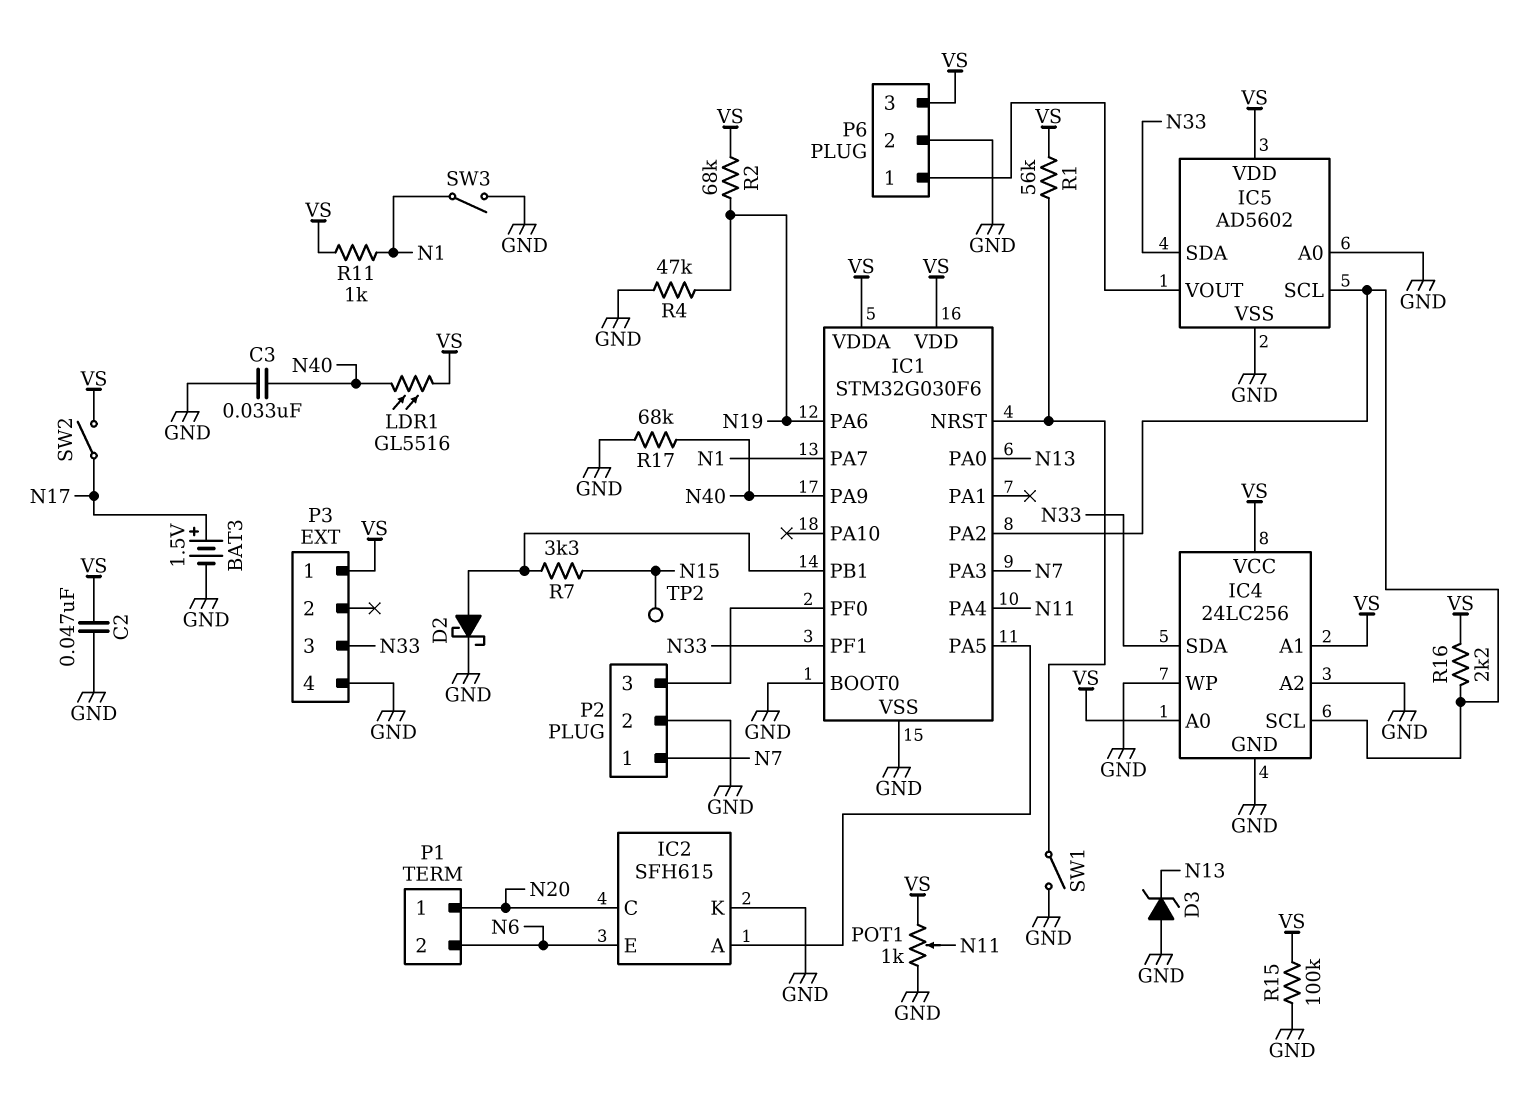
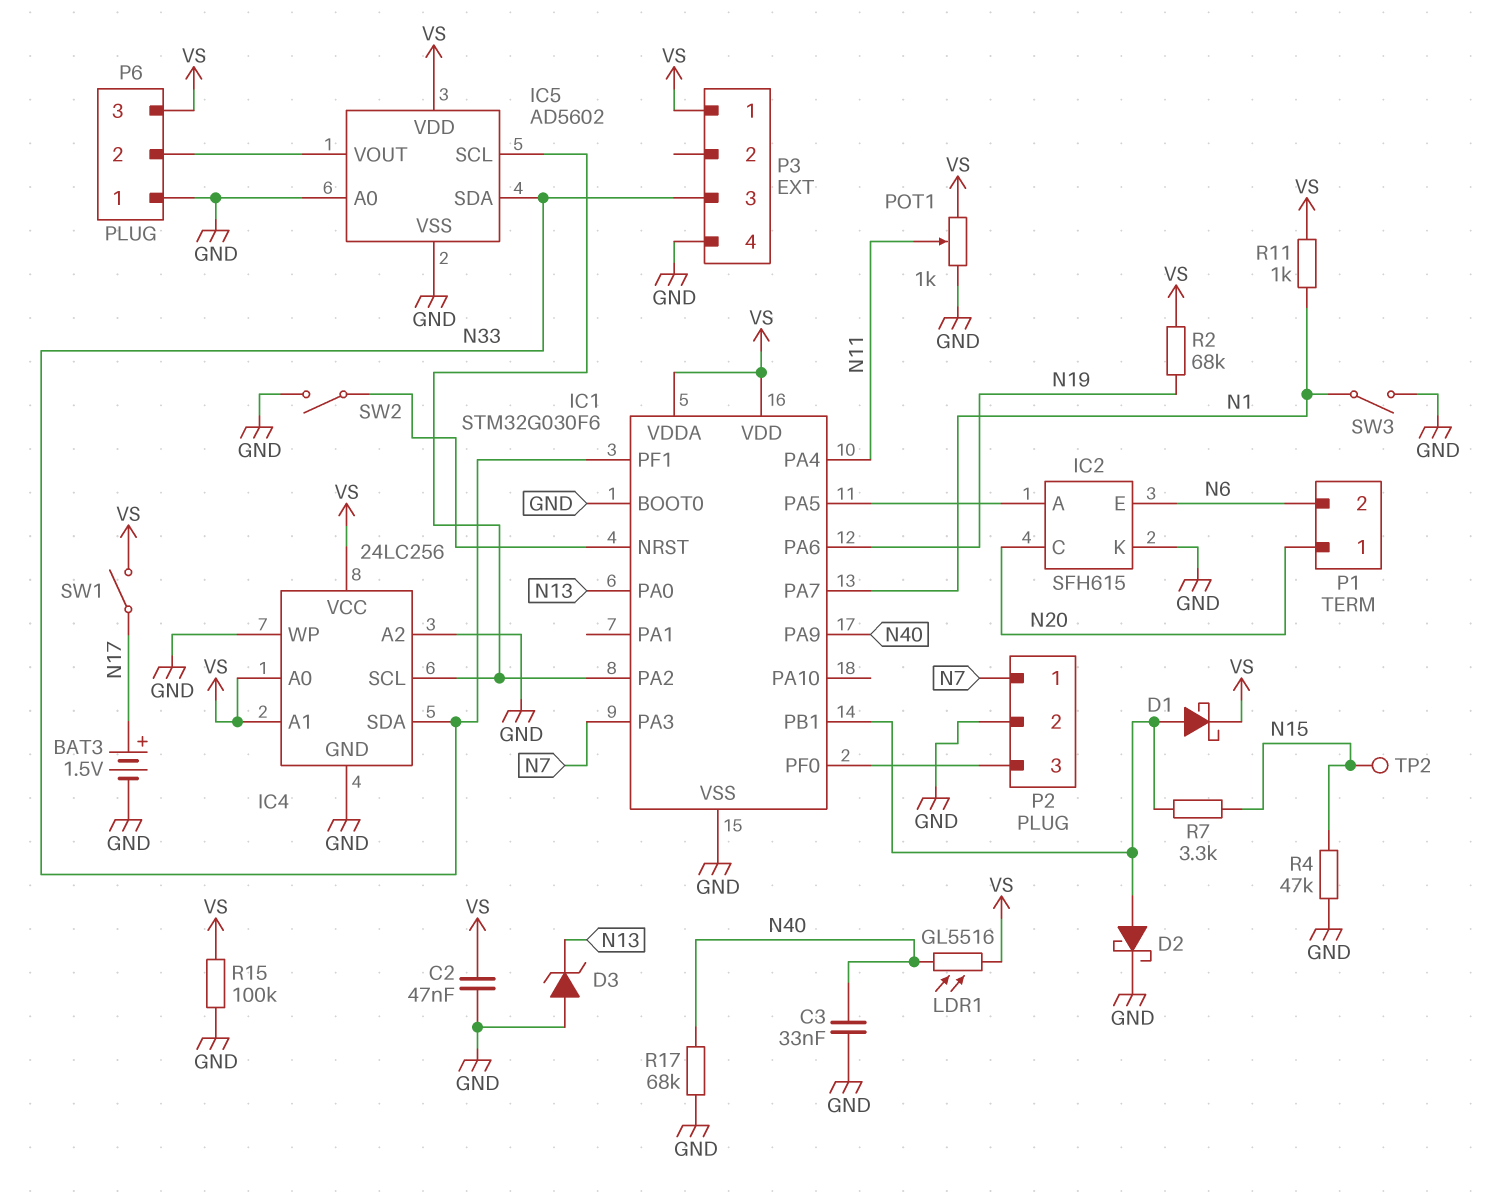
D1: none -> schottky (A IC1/PB1, K VS)
P6 pin 1: IC5/VOUT -> GND
P6 pin 2: GND -> IC5/VOUT
R1: 56k (IC1/NRST, VS) -> none
R4: 47k (GND, N19) -> 47k (GND, N15)
R16: 2.2k (IC1/PA2, VS) -> none
SW1: switch (GND, IC1/NRST) -> switch (N17, VS)
SW2: switch (N17, VS) -> switch (GND, IC1/NRST)

